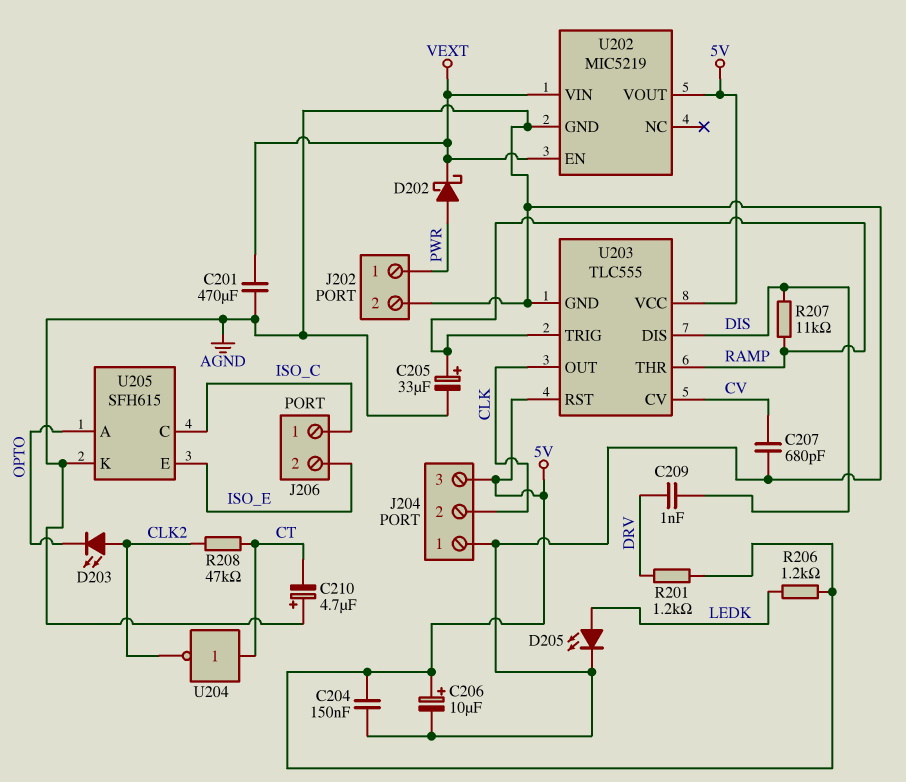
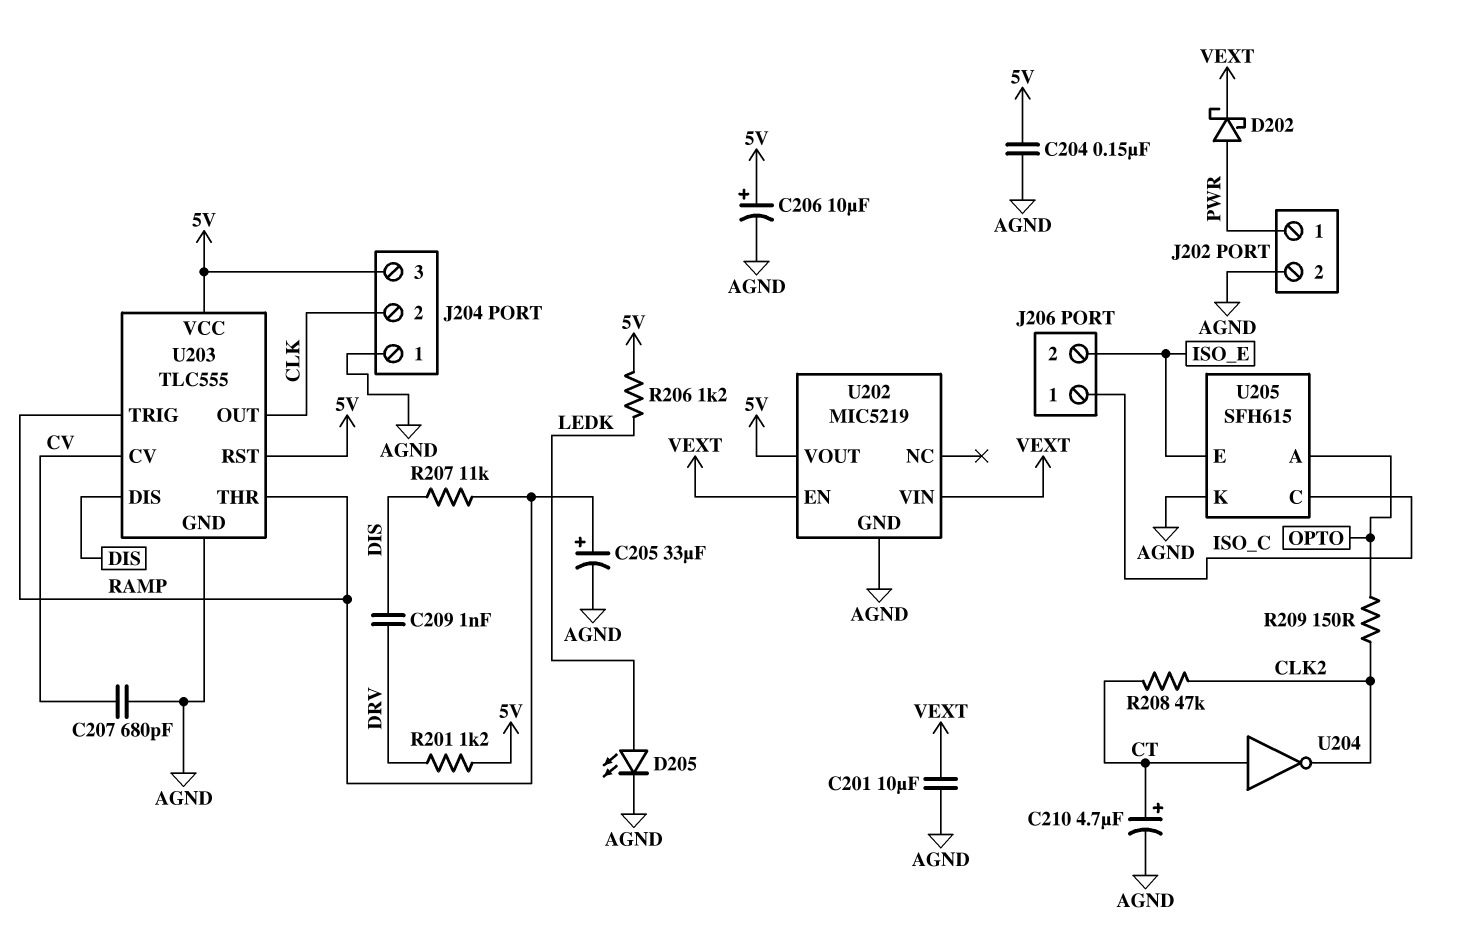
C201: 470uF (AGND, VEXT) -> 10uF (AGND, VEXT)
C210: 4.7uF (plus AGND, minus CT) -> 4.7uF (plus CT, minus AGND)
D203: LED (A CLK2, K OPTO) -> none
R209: none -> 150 (CLK2, OPTO)

